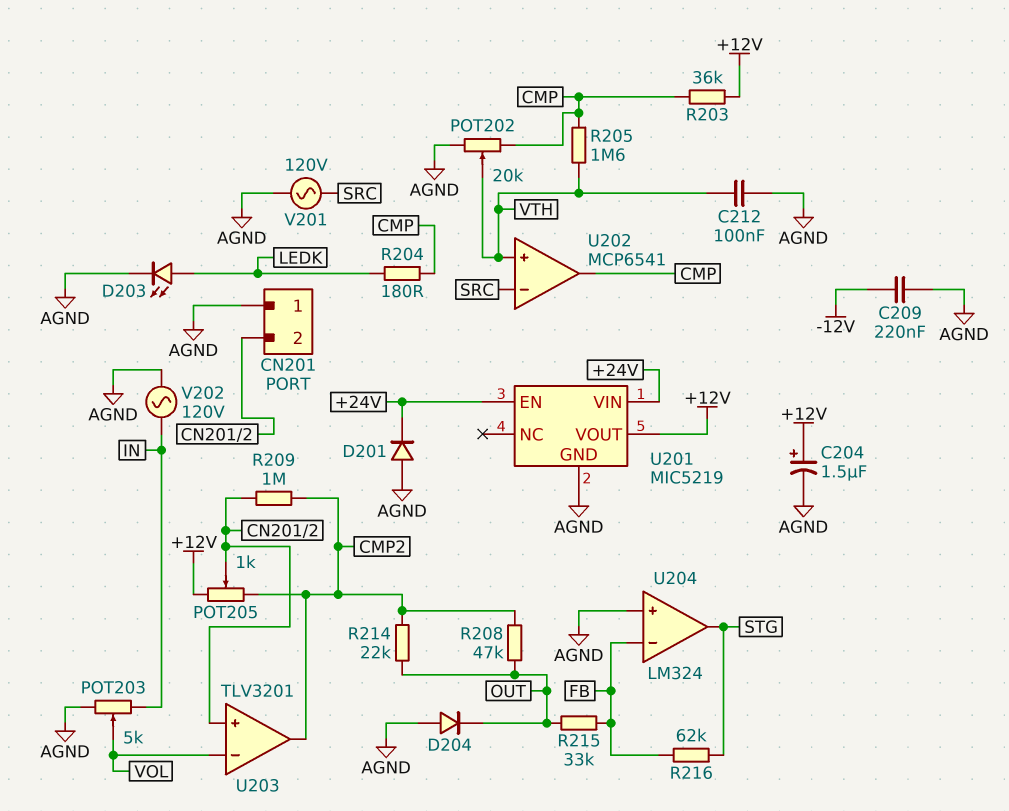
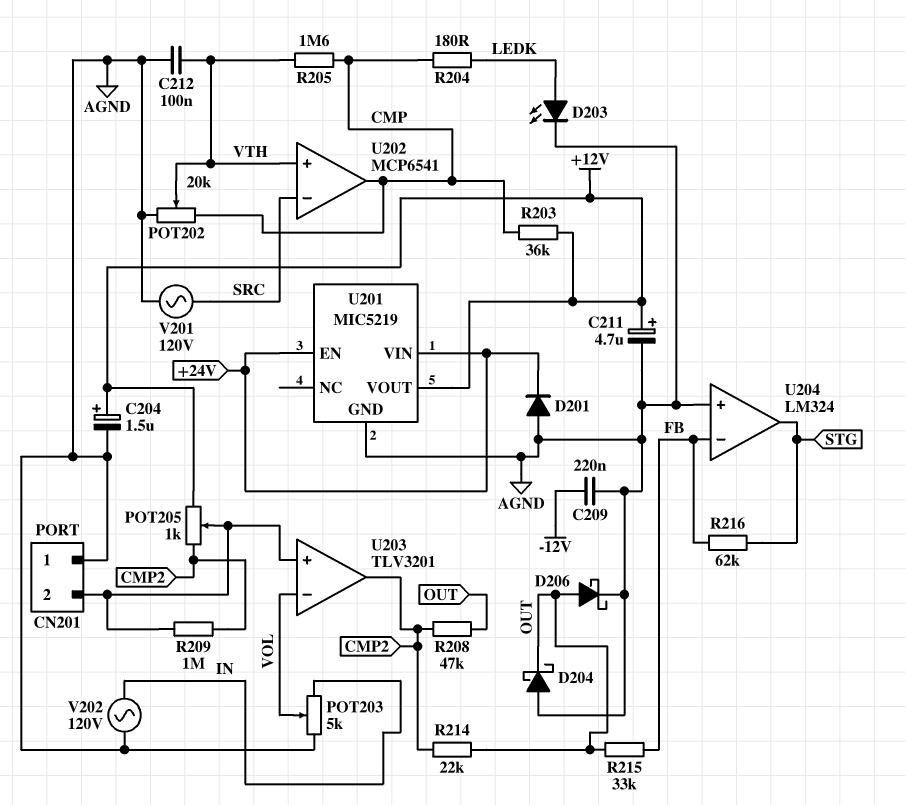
C211: none -> 4.7uF (plus +12V, minus AGND)
D204: diode (A AGND, K OUT) -> schottky (A AGND, K OUT)
D206: none -> schottky (A OUT, K AGND)

